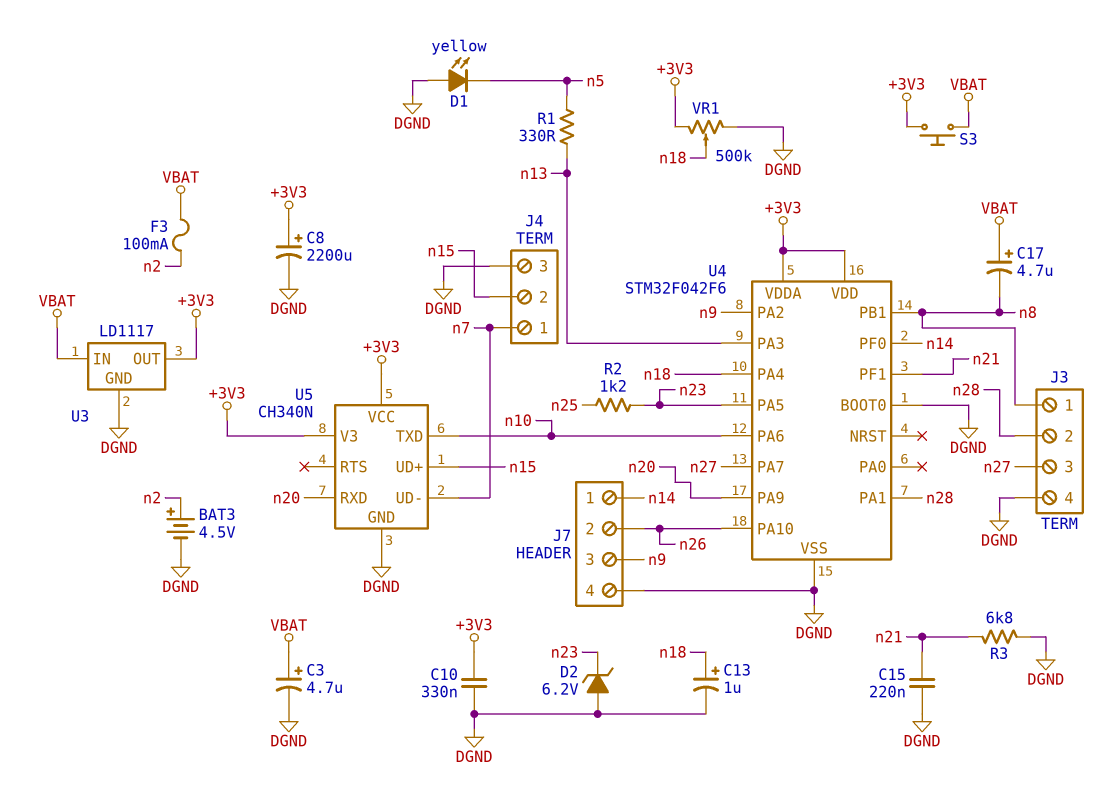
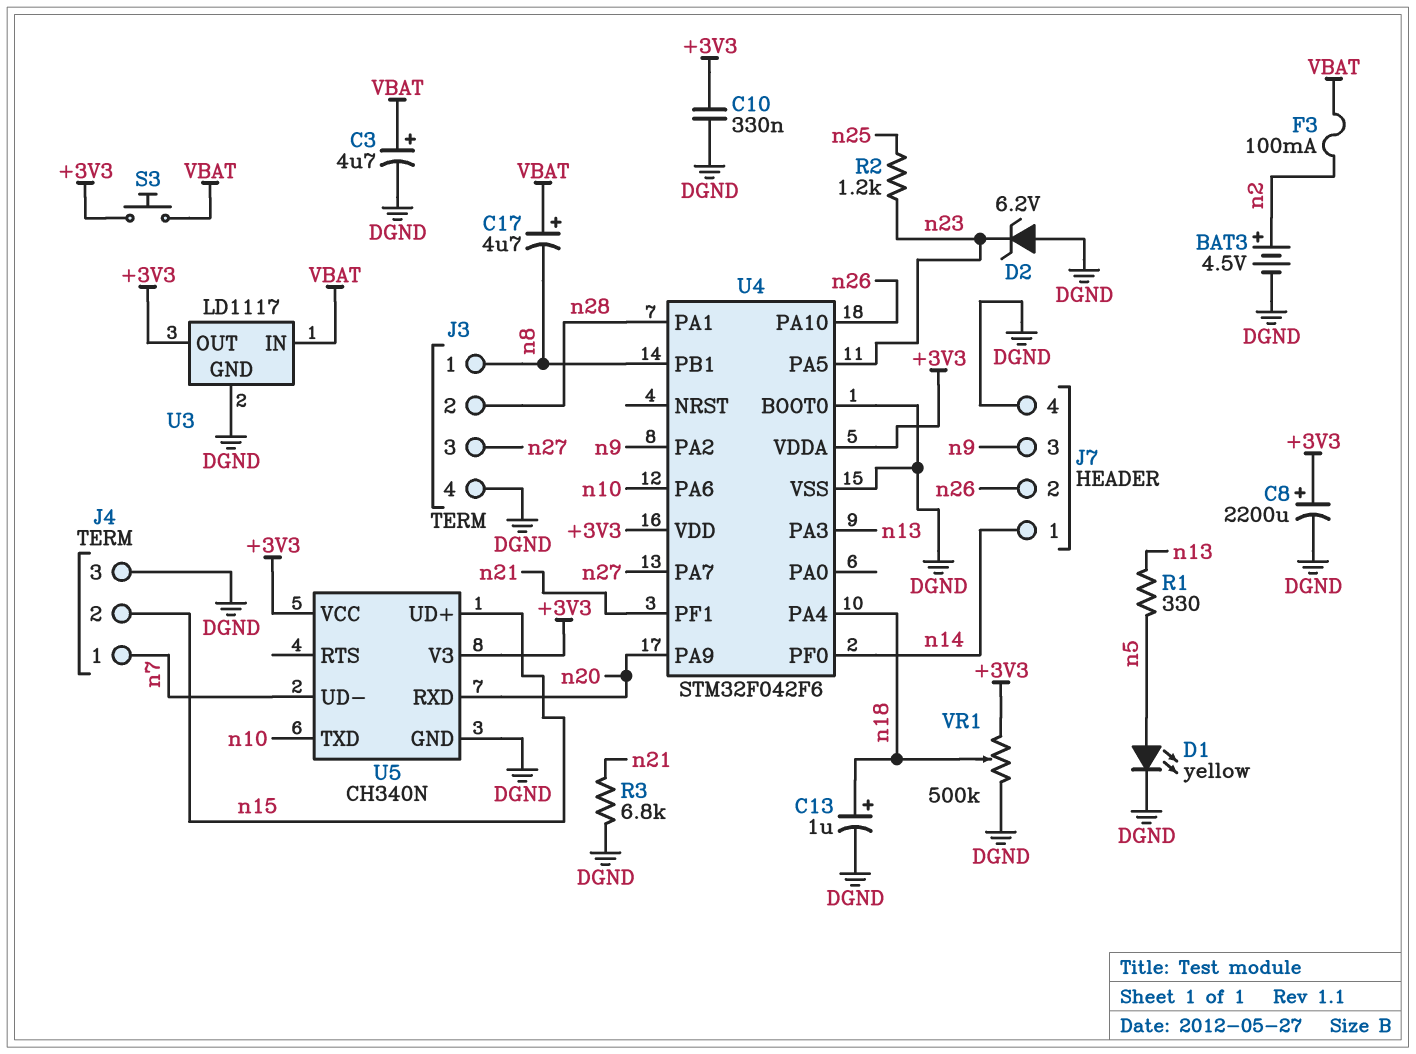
C15: 220nF (DGND, n21) -> none
D1: LED yellow (A DGND, K n5) -> LED yellow (A n5, K DGND)

